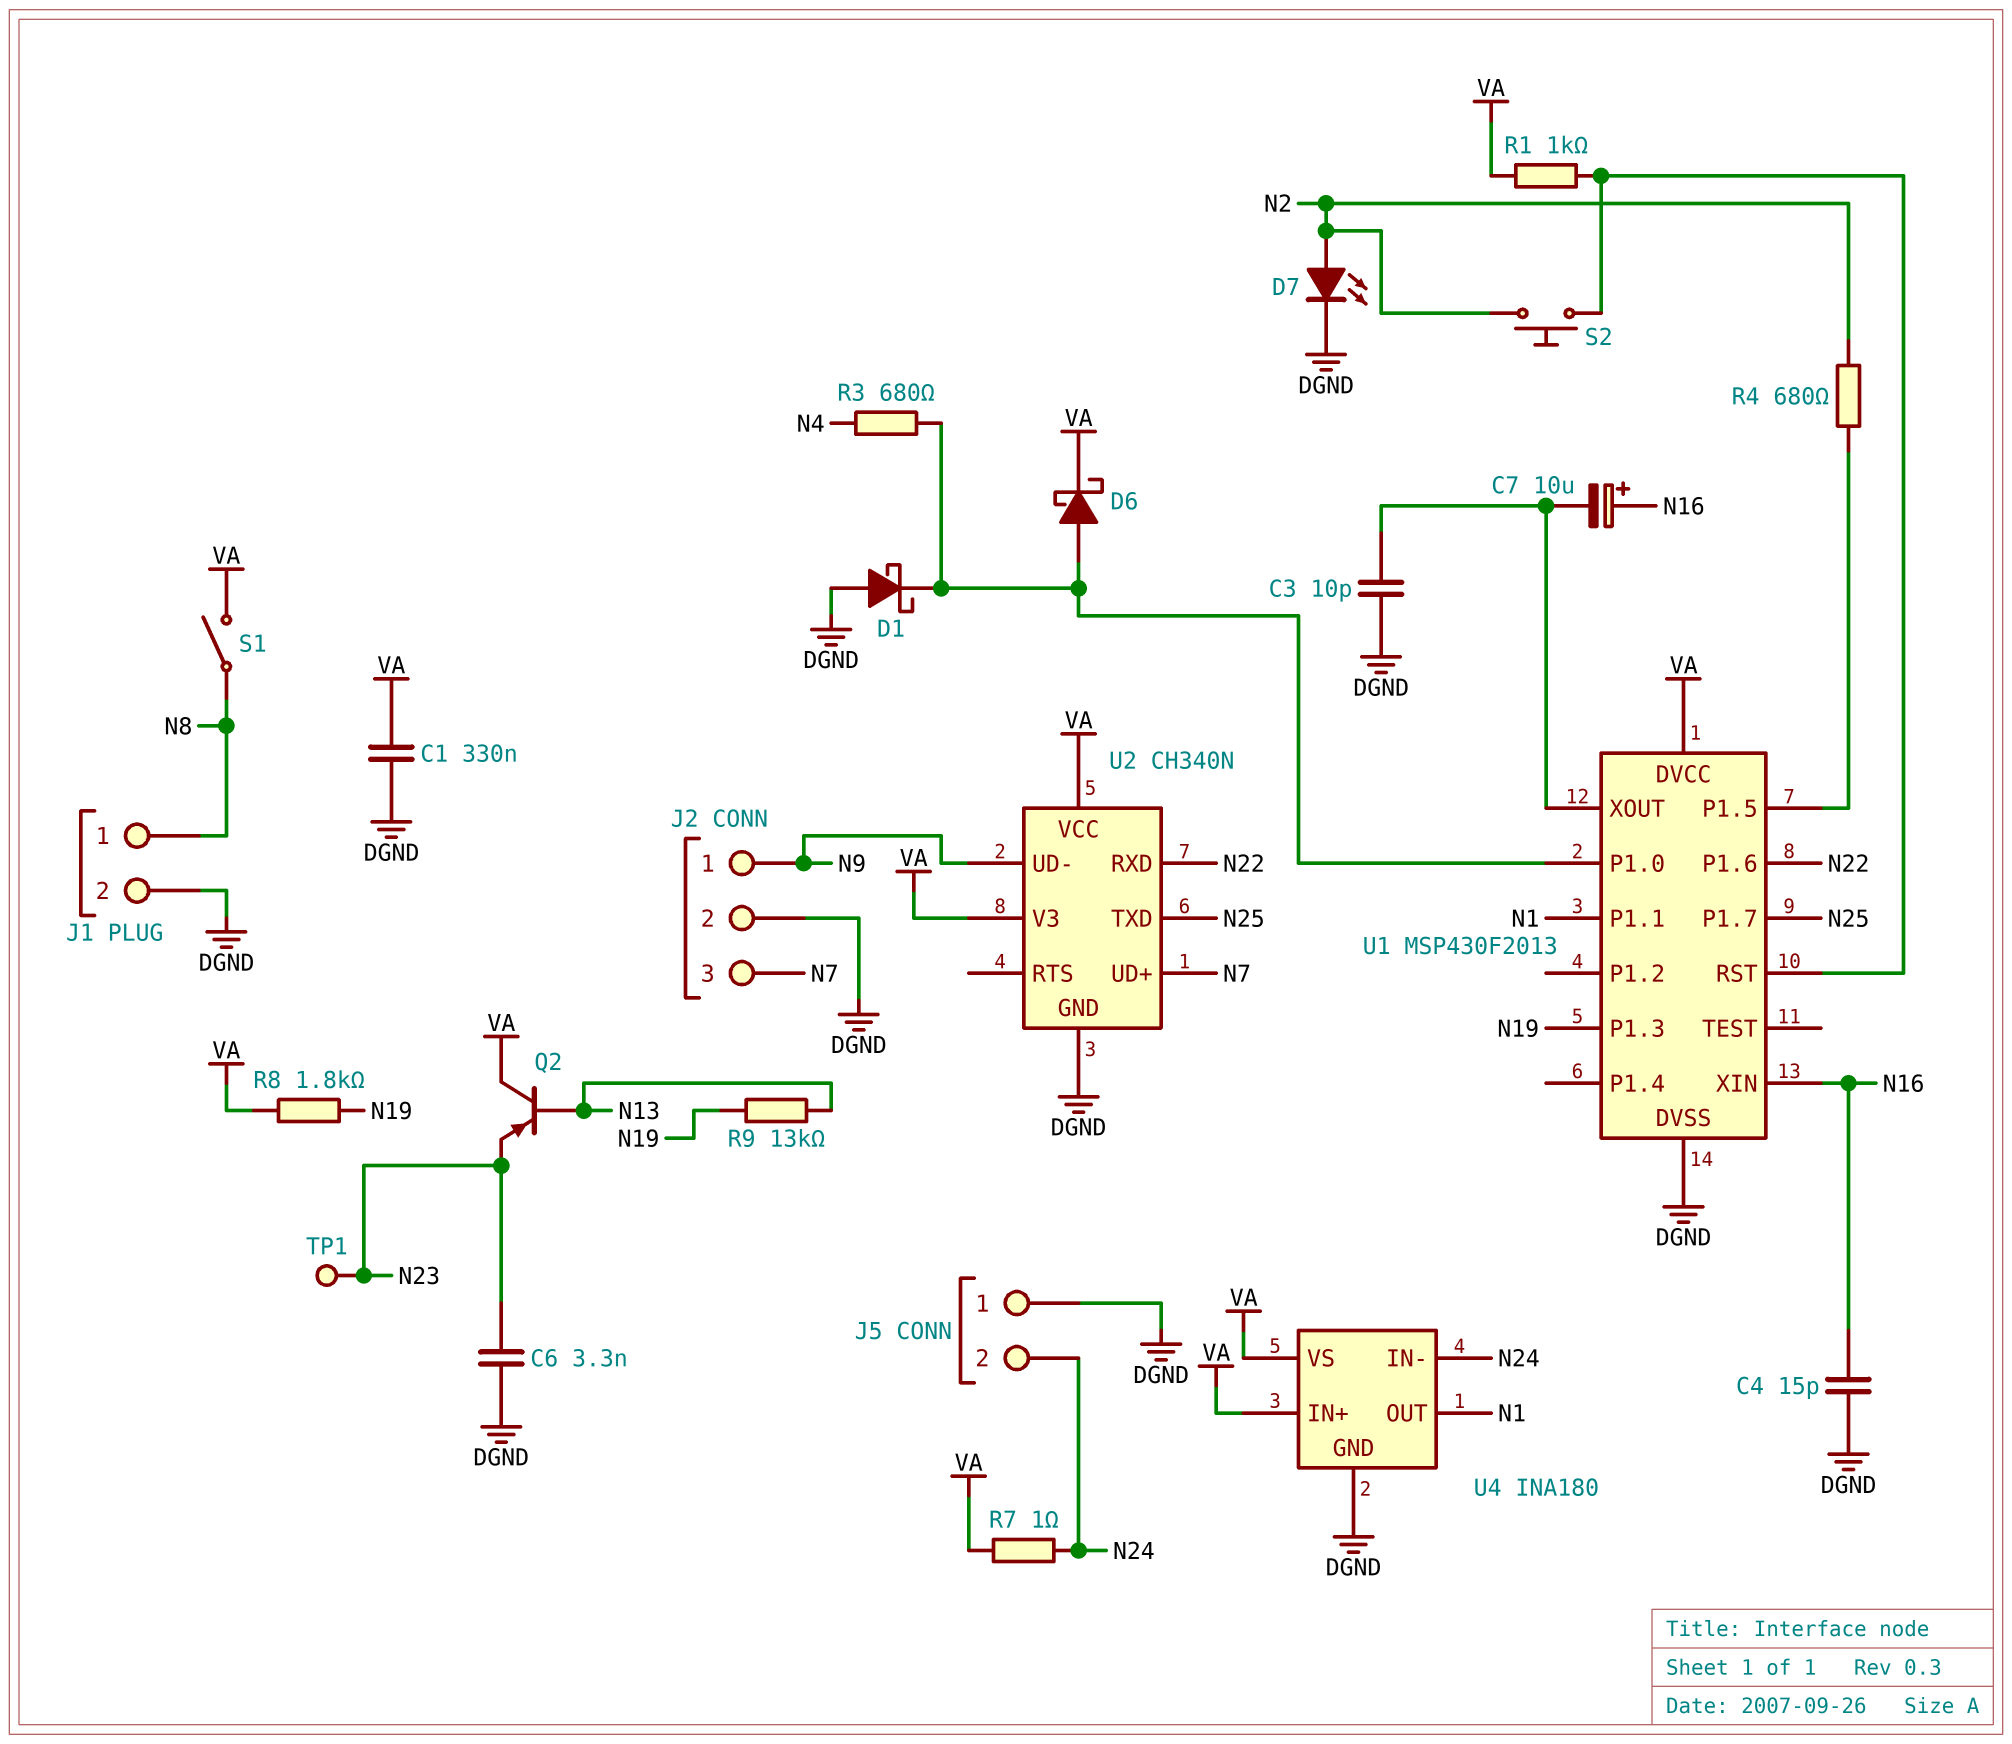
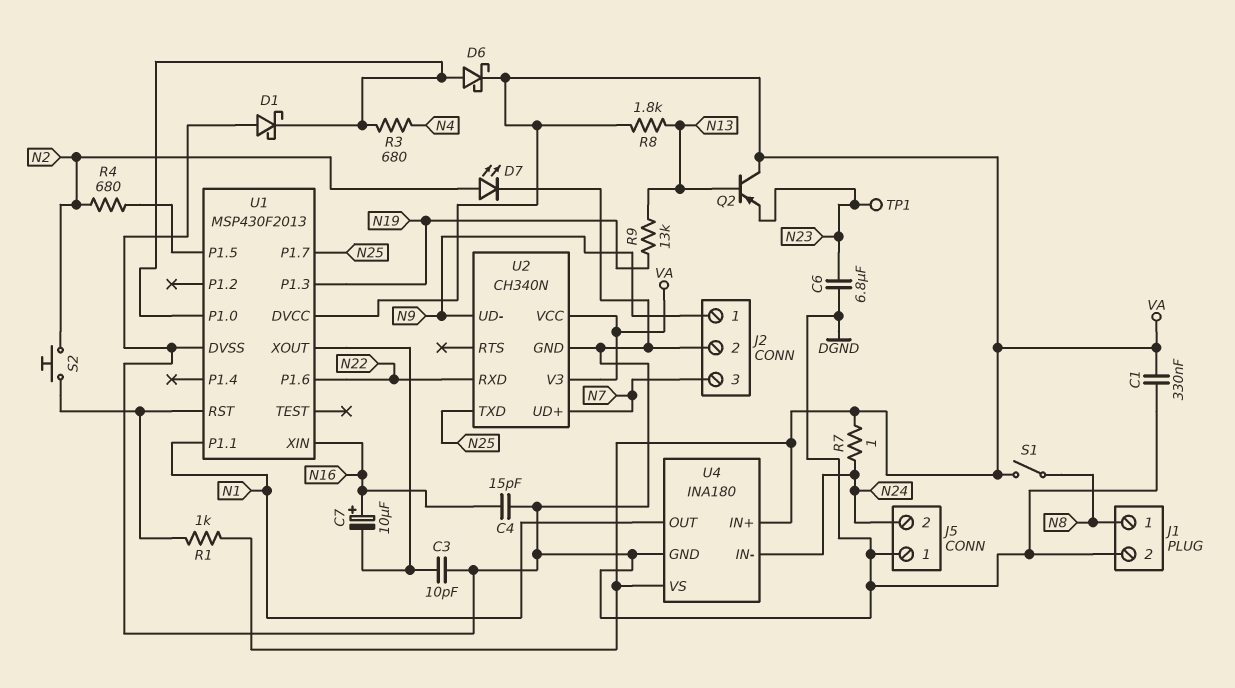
C6: 3.3nF (DGND, N23) -> 6.8uF (DGND, N23)
R8: 1.8k (N19, VA) -> 1.8k (N13, VA)

